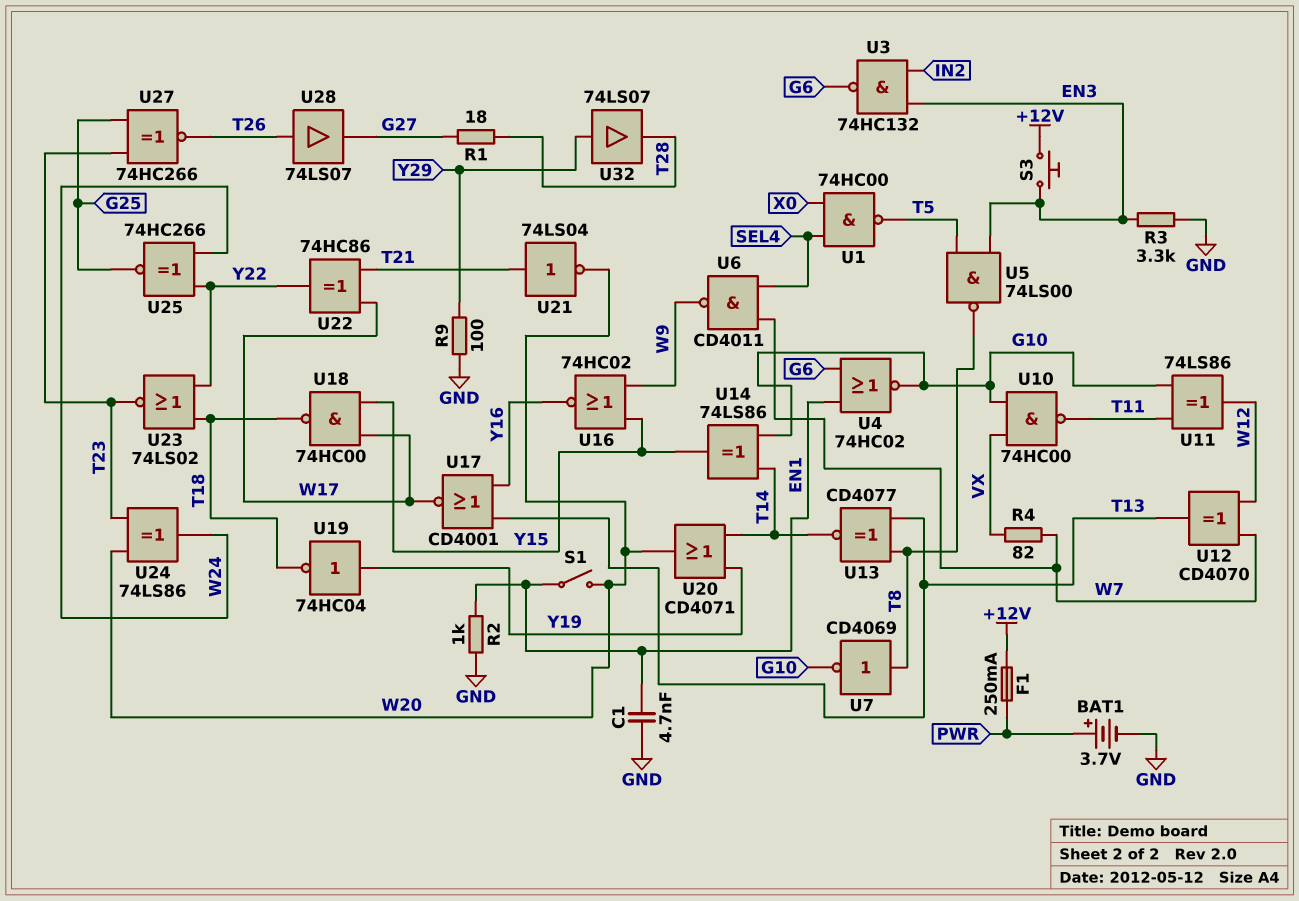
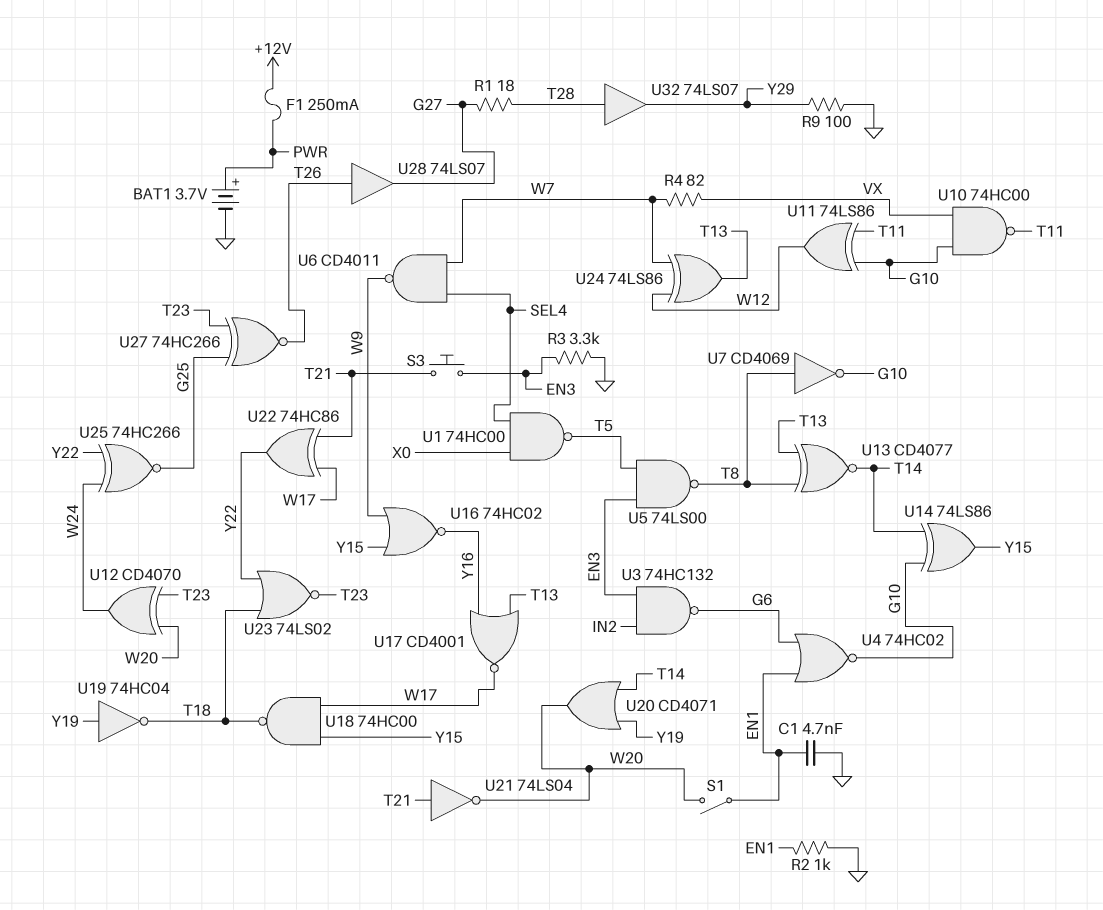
S3: button (+12V, EN3) -> button (EN3, T21)
U12: XOR CD4070 (in W7, in W12, out T13) -> XOR CD4070 (in T23, in W20, out W24)
U24: XOR 74LS86 (in T23, in W20, out W24) -> XOR 74LS86 (in W7, in W12, out T13)
U32: buffer 74LS07 (in Y29, out T28) -> buffer 74LS07 (in T28, out Y29)

